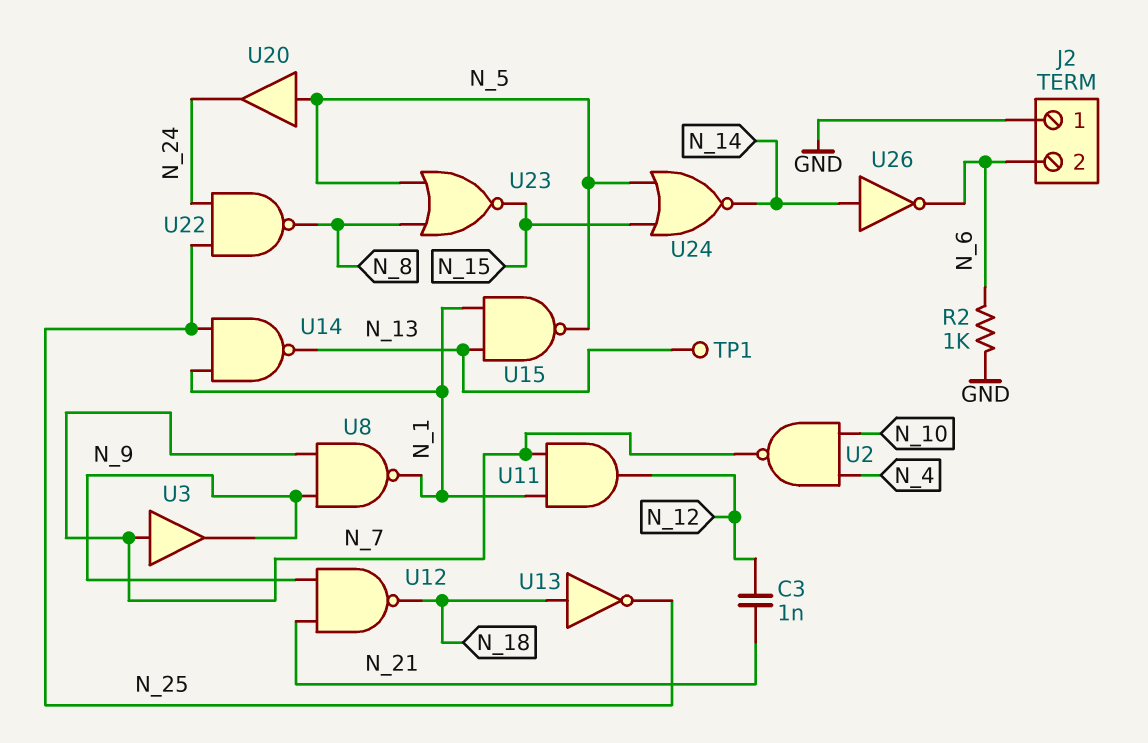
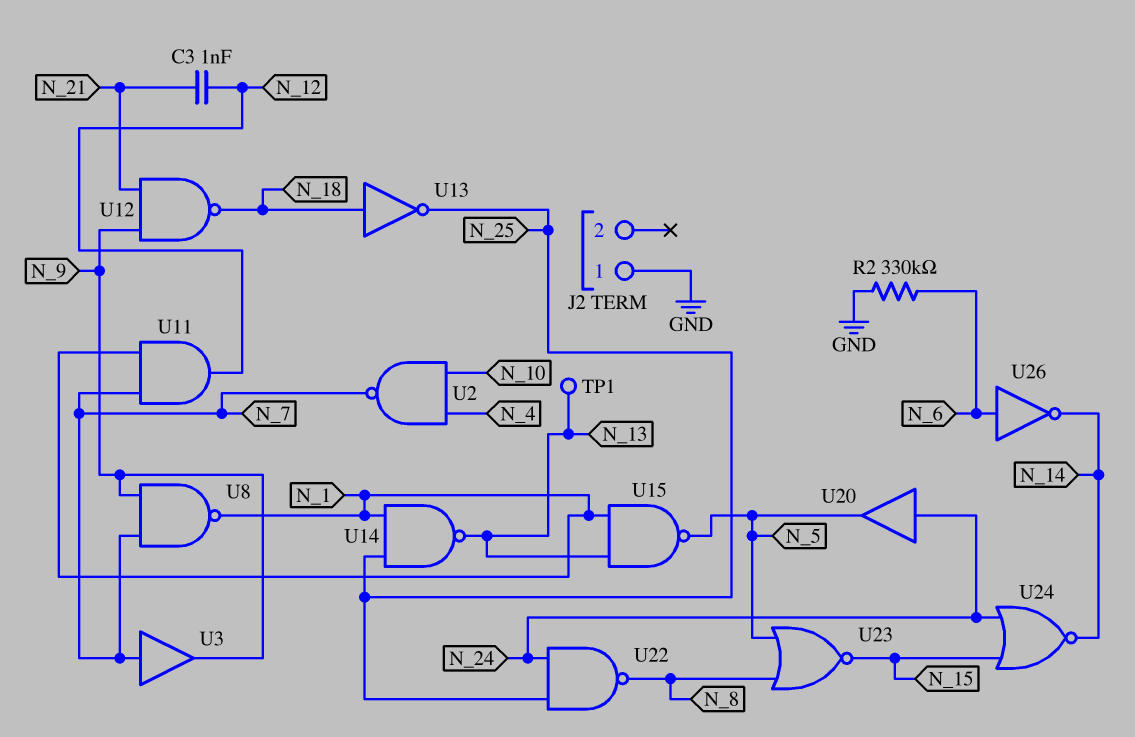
J2 pin 2: N_6 -> none
R2: 1k (GND, N_6) -> 330k (GND, N_6)
U20: buffer (in N_5, out N_24) -> buffer (in N_24, out N_5)
U24: NOR (in N_5, in N_15, out N_14) -> NOR (in N_15, in N_24, out N_14)
U26: NOT (in N_14, out N_6) -> NOT (in N_6, out N_14)

